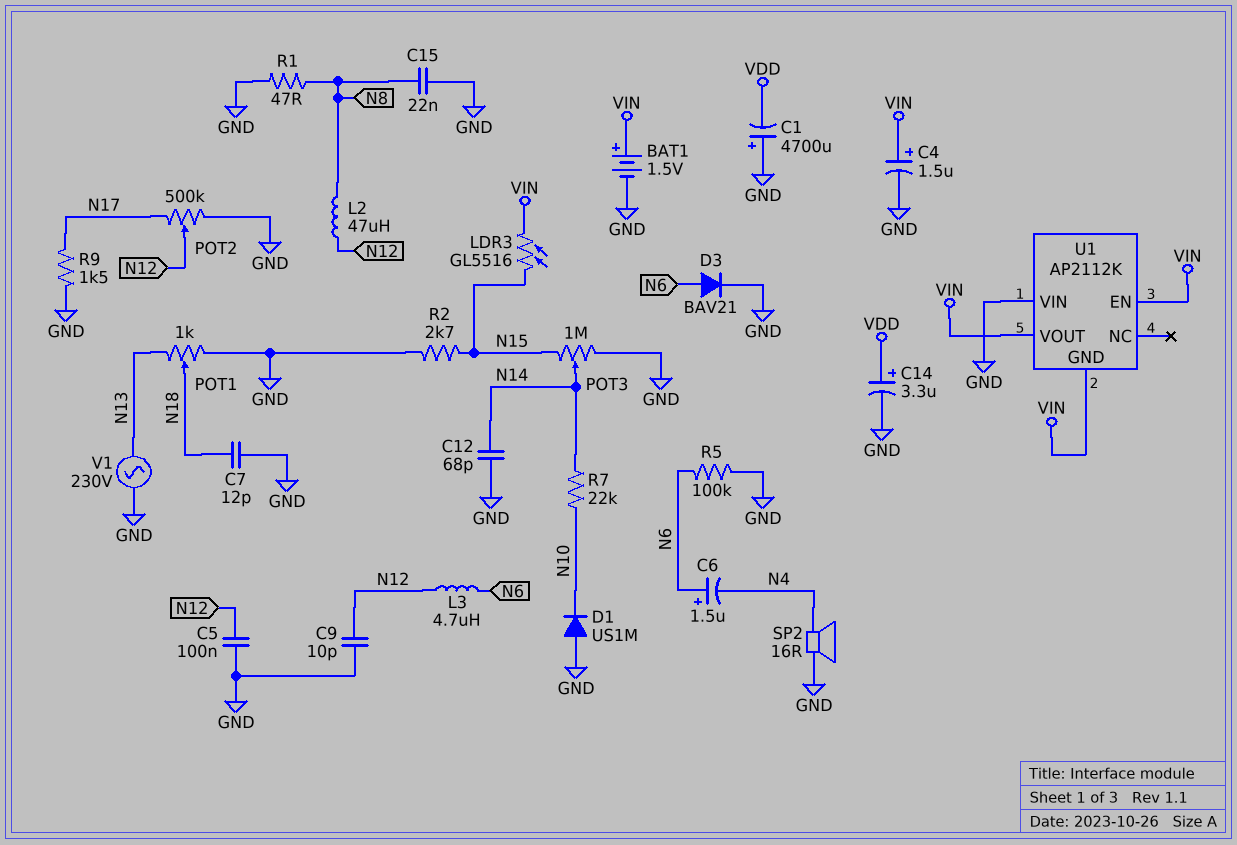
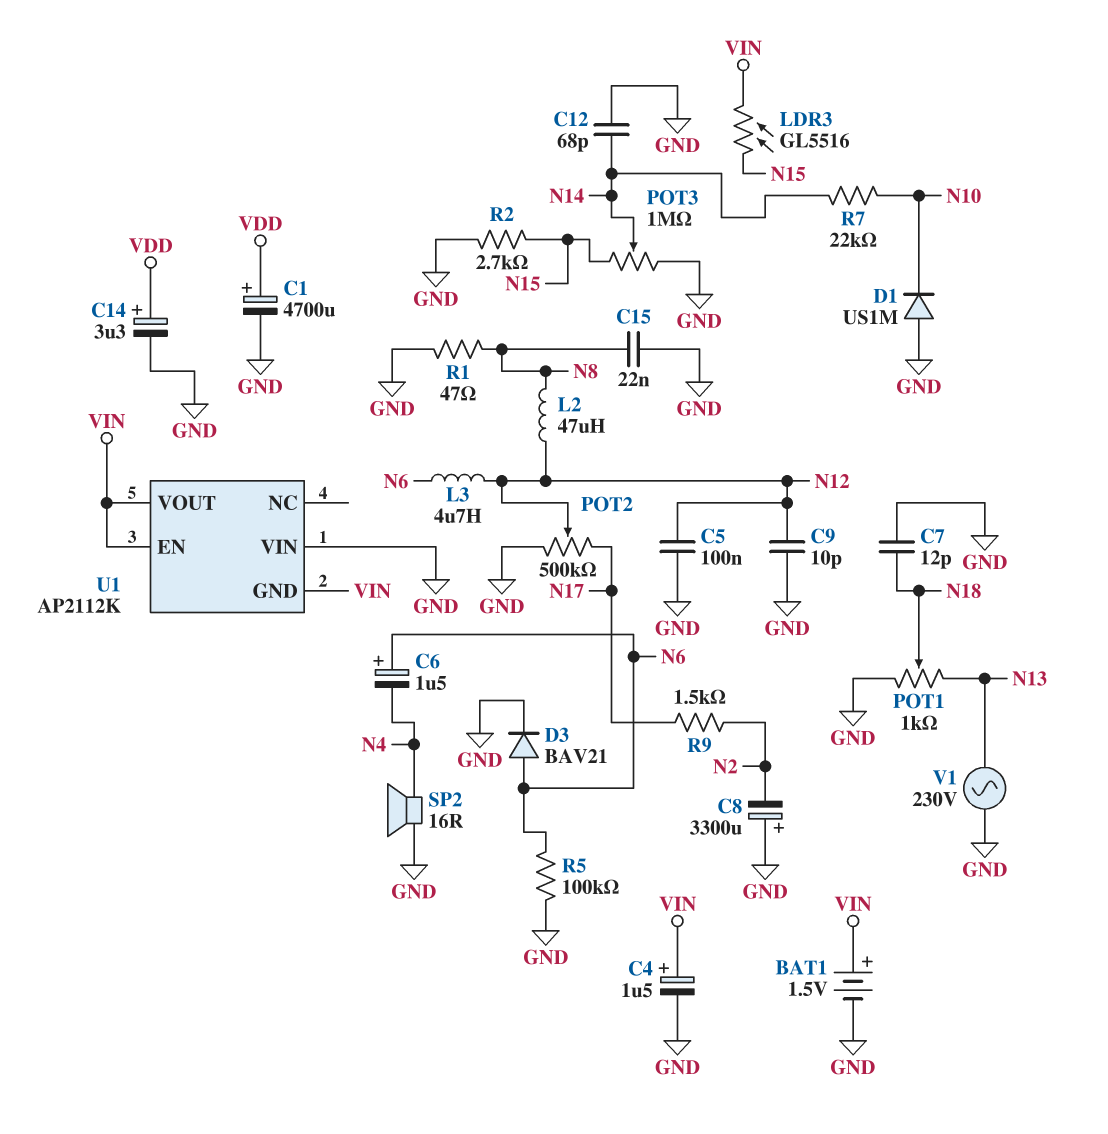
C1: 4700uF (plus GND, minus VDD) -> 4700uF (plus VDD, minus GND)
C8: none -> 3300uF (plus GND, minus N2)
R9: 1.5k (GND, N17) -> 1.5k (N2, N17)

